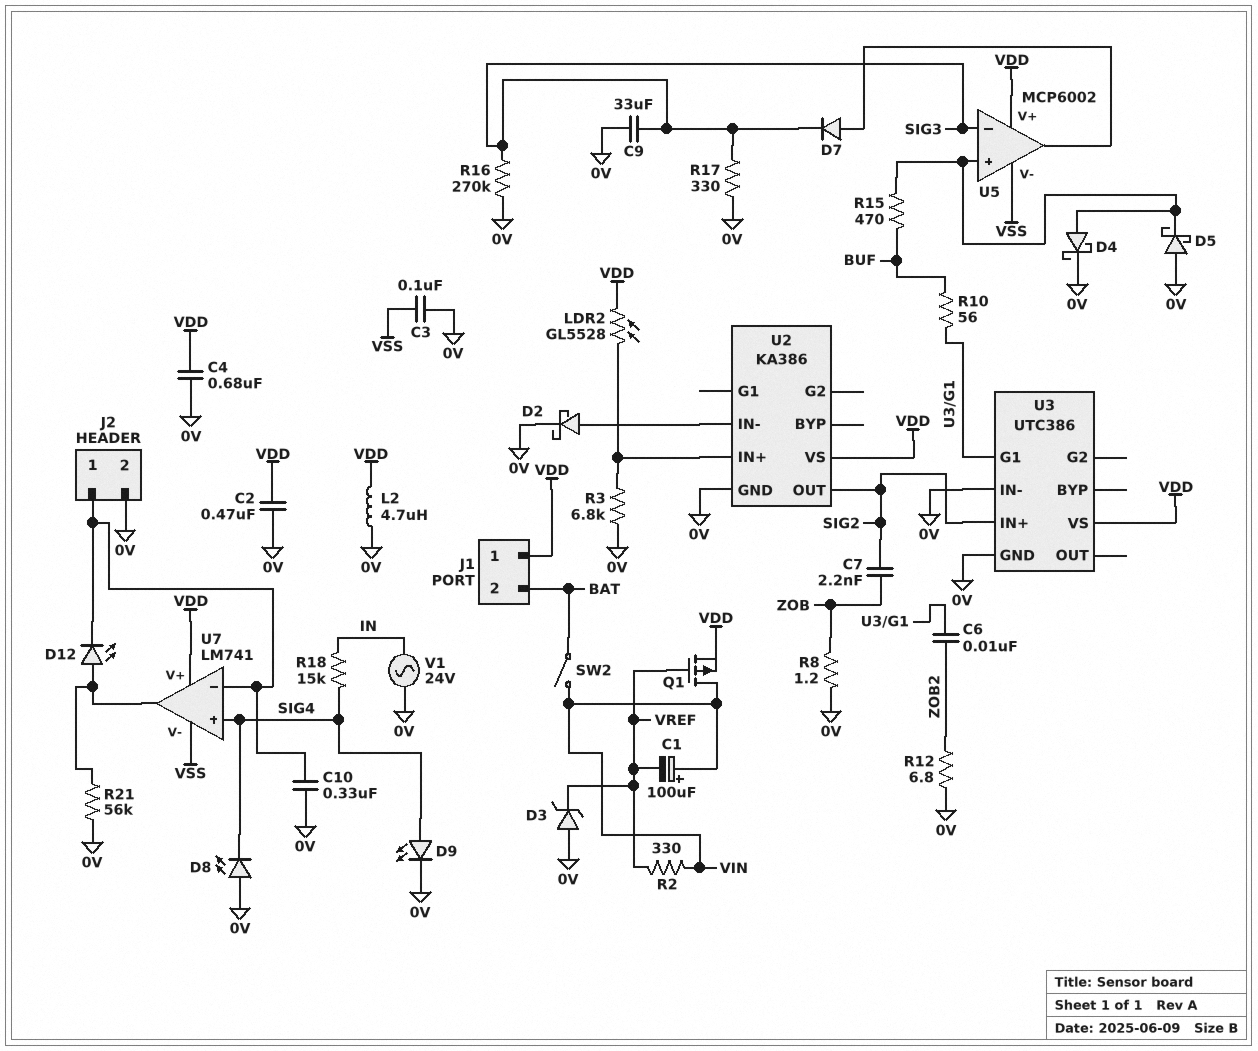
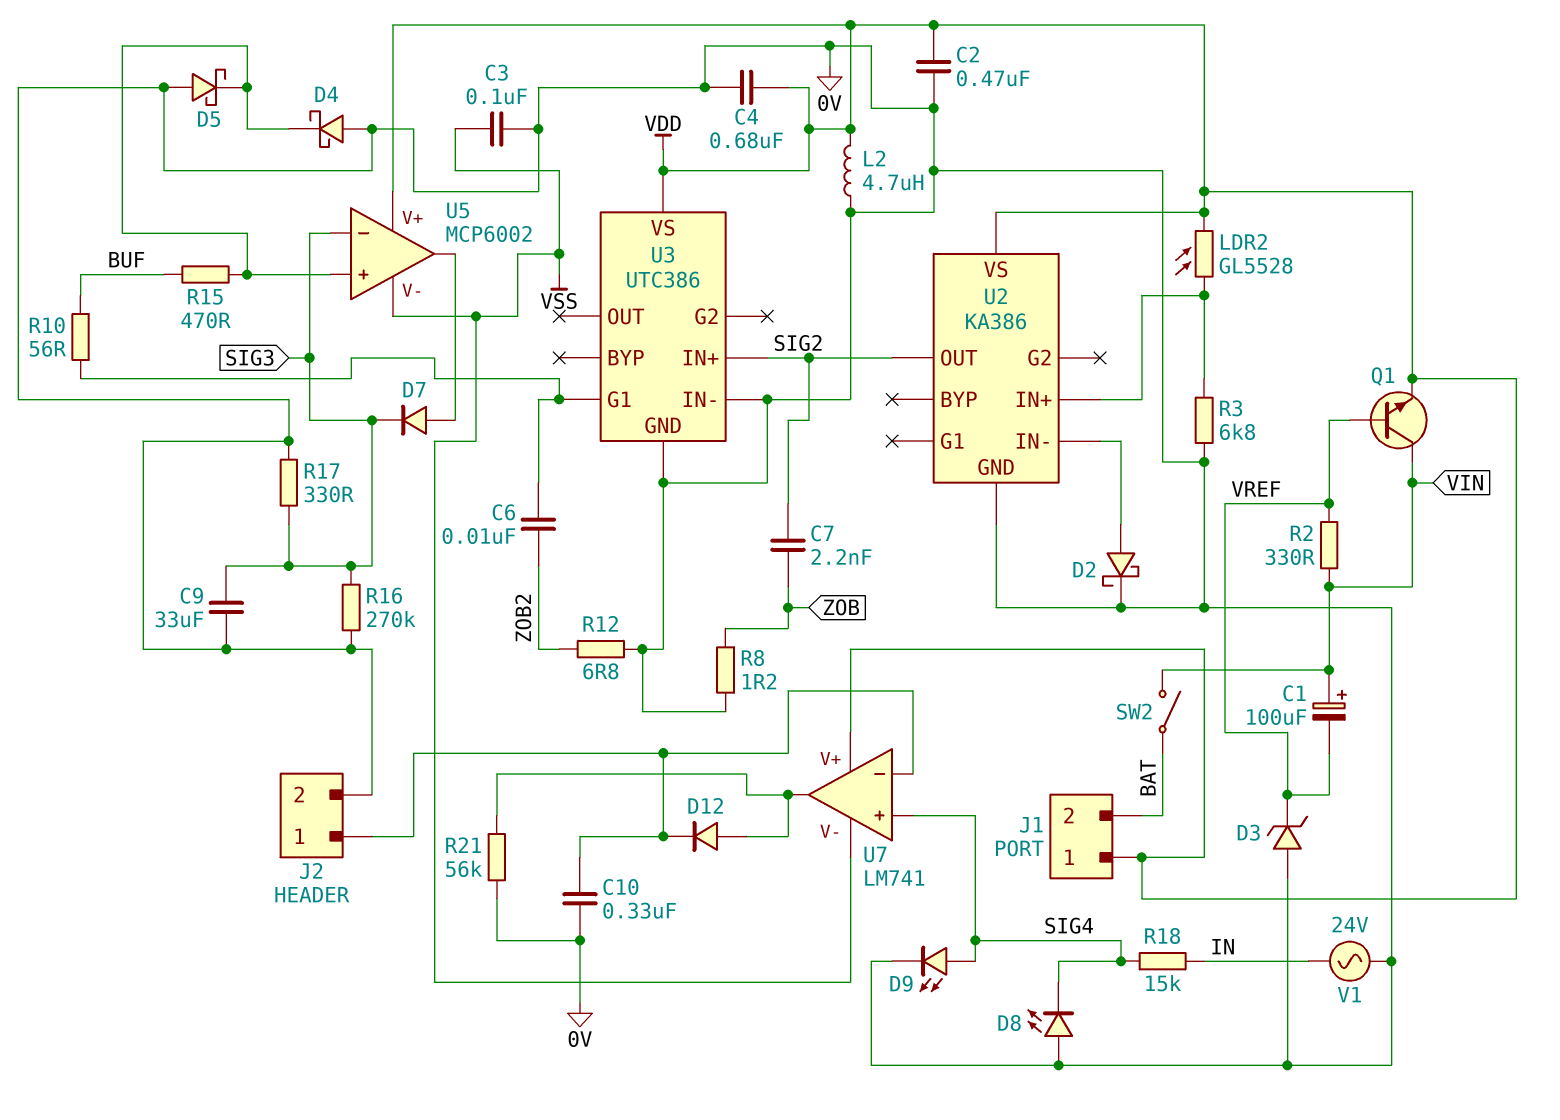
D4: schottky (A U5/in+, K 0V) -> schottky (A 0V, K U5/in+)
D12: LED (A U7/out, K J2/1) -> diode (A U7/out, K J2/1)
Q1: PMOS (G VREF, D VIN, S VDD) -> NPN (B VREF, C VIN, E VDD)

